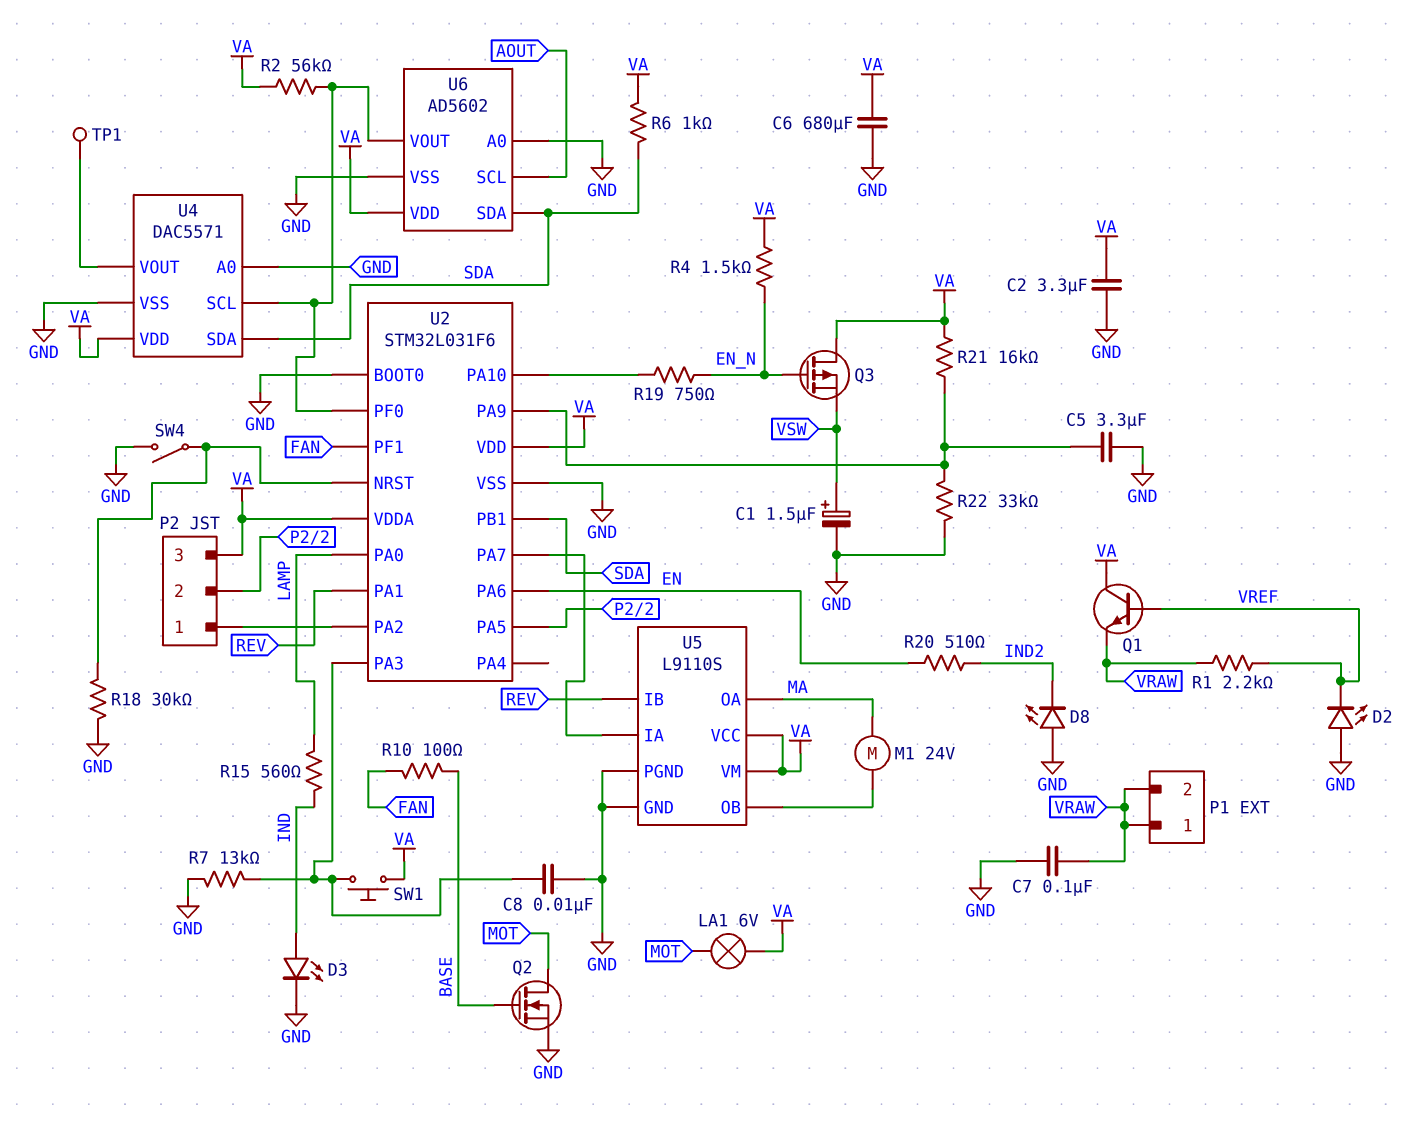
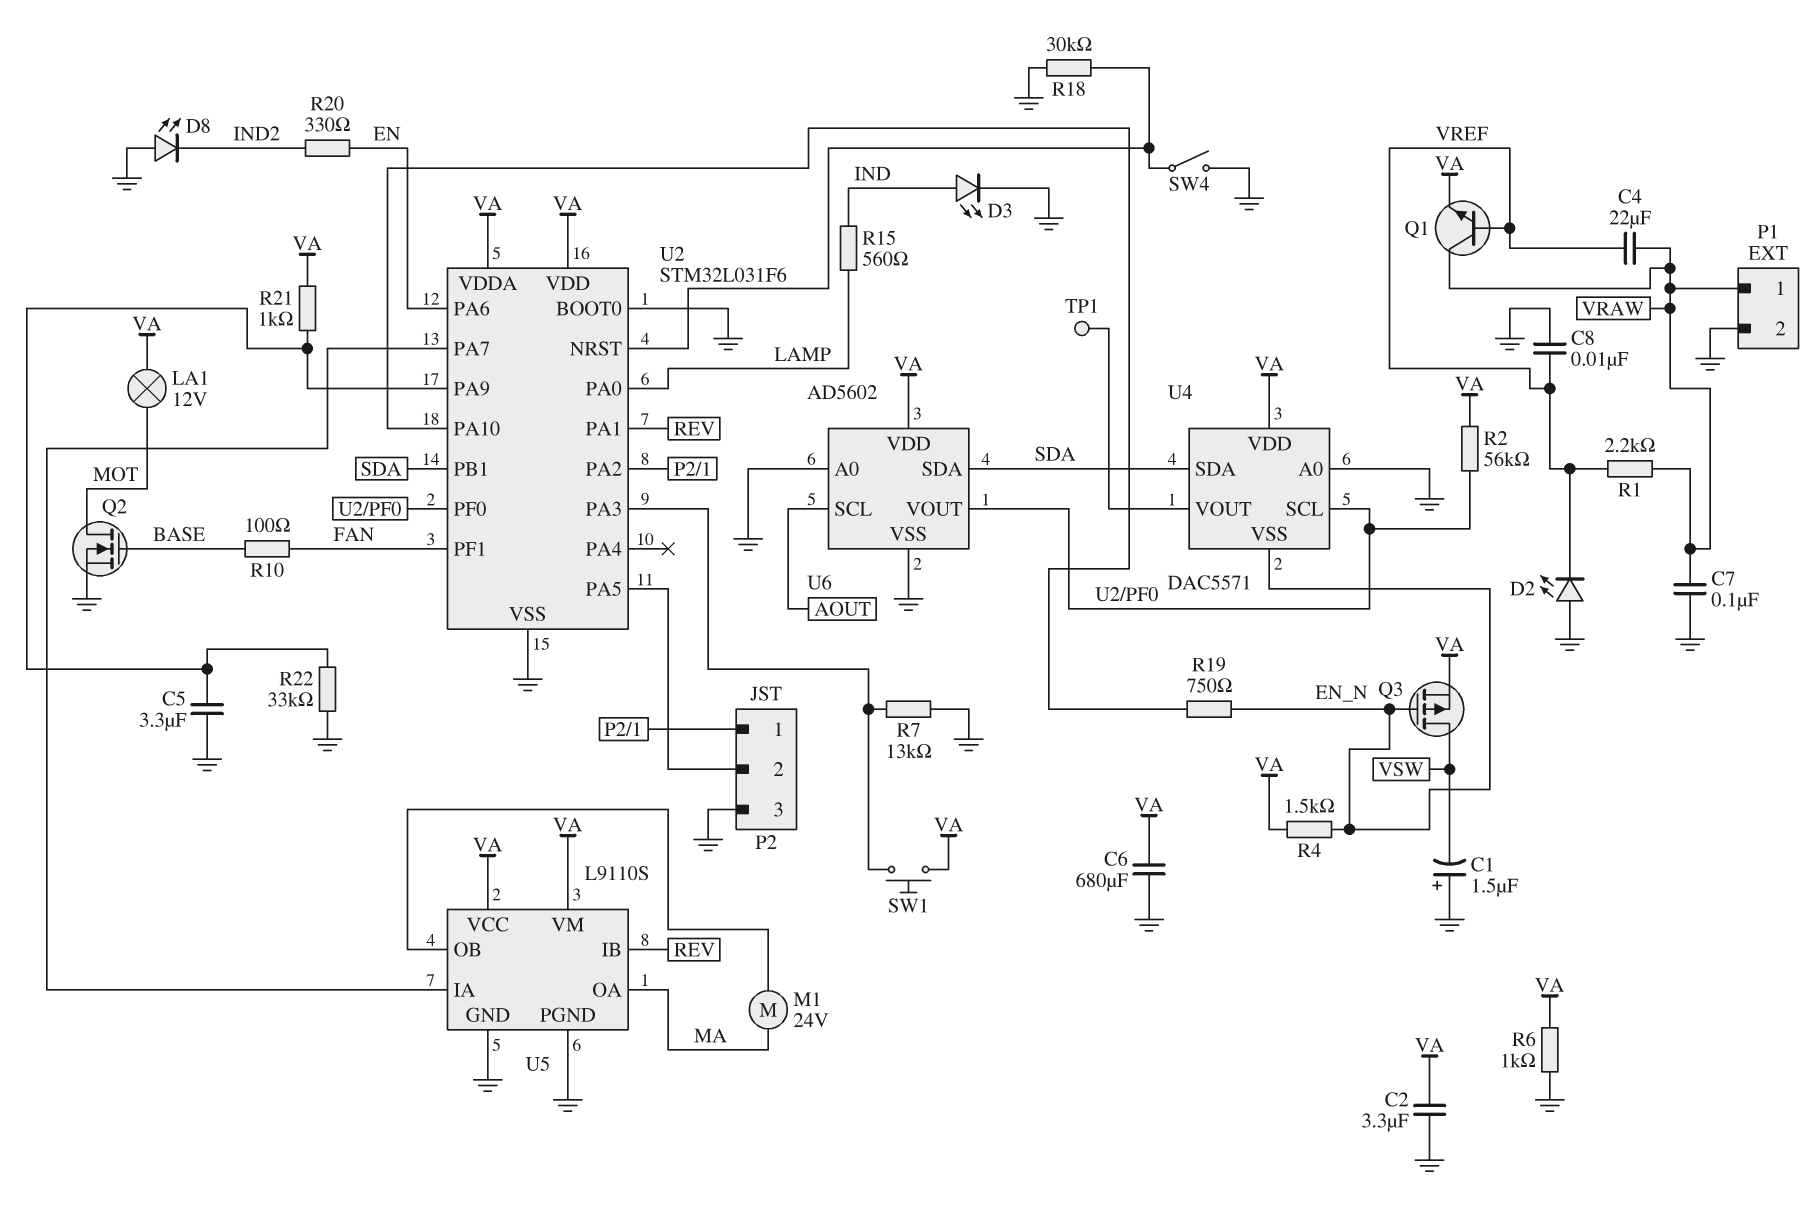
C1: 1.5uF (plus VSW, minus GND) -> 1.5uF (plus GND, minus VSW)
C4: none -> 22uF (VRAW, VREF)
C8: 10nF (GND, U2/PA3) -> 10nF (GND, VREF)
LA1: lamp 6V (MOT, VA) -> lamp 12V (MOT, VA)
P1 pin 2: VRAW -> GND
P2 pin 3: VA -> GND
Q1: NPN (B VREF, C VA, E VRAW) -> NPN (B VREF, C VRAW, E VA)
Q3: PMOS (G EN_N, D VA, S VSW) -> PMOS (G EN_N, D VSW, S VA)
R6: 1k (SDA, VA) -> 1k (GND, VA)
R20: 510 (EN, IND2) -> 330 (EN, IND2)
R21: 16k (U2/PA9, VA) -> 1k (U2/PA9, VA)
U4 pin VSS: GND -> EN_N

